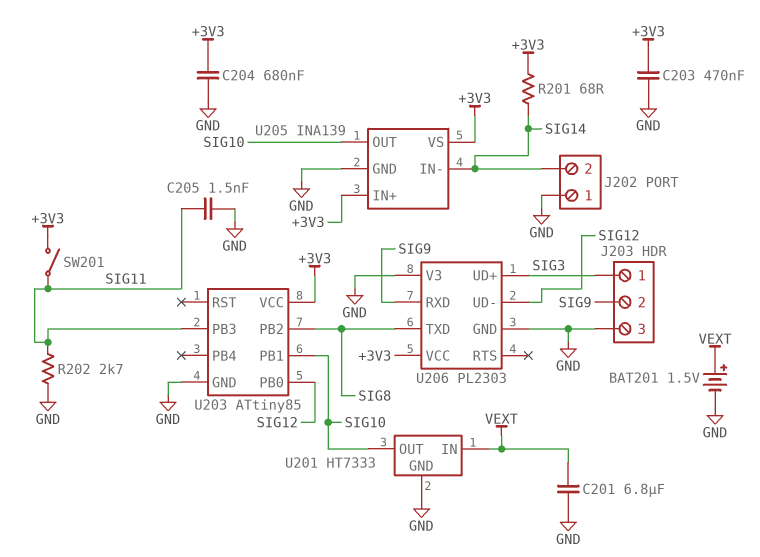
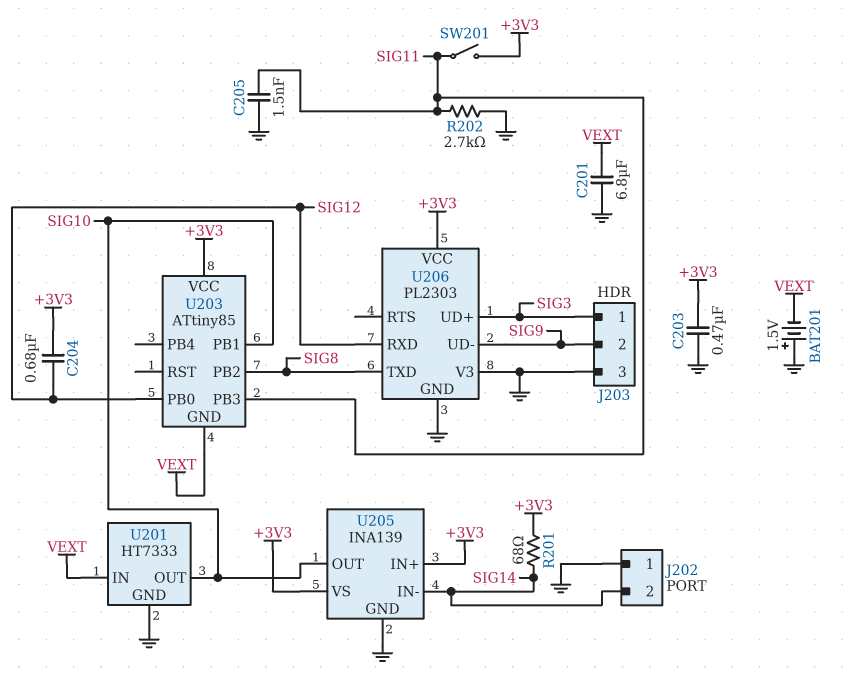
BAT201: 1.5V (plus VEXT, minus GND) -> 1.5V (plus GND, minus VEXT)
C204: 680nF (+3V3, GND) -> 680nF (+3V3, SIG12)
U203 pin GND: GND -> VEXT
U206 pin RXD: SIG9 -> SIG12
U206 pin UD-: SIG12 -> SIG9

